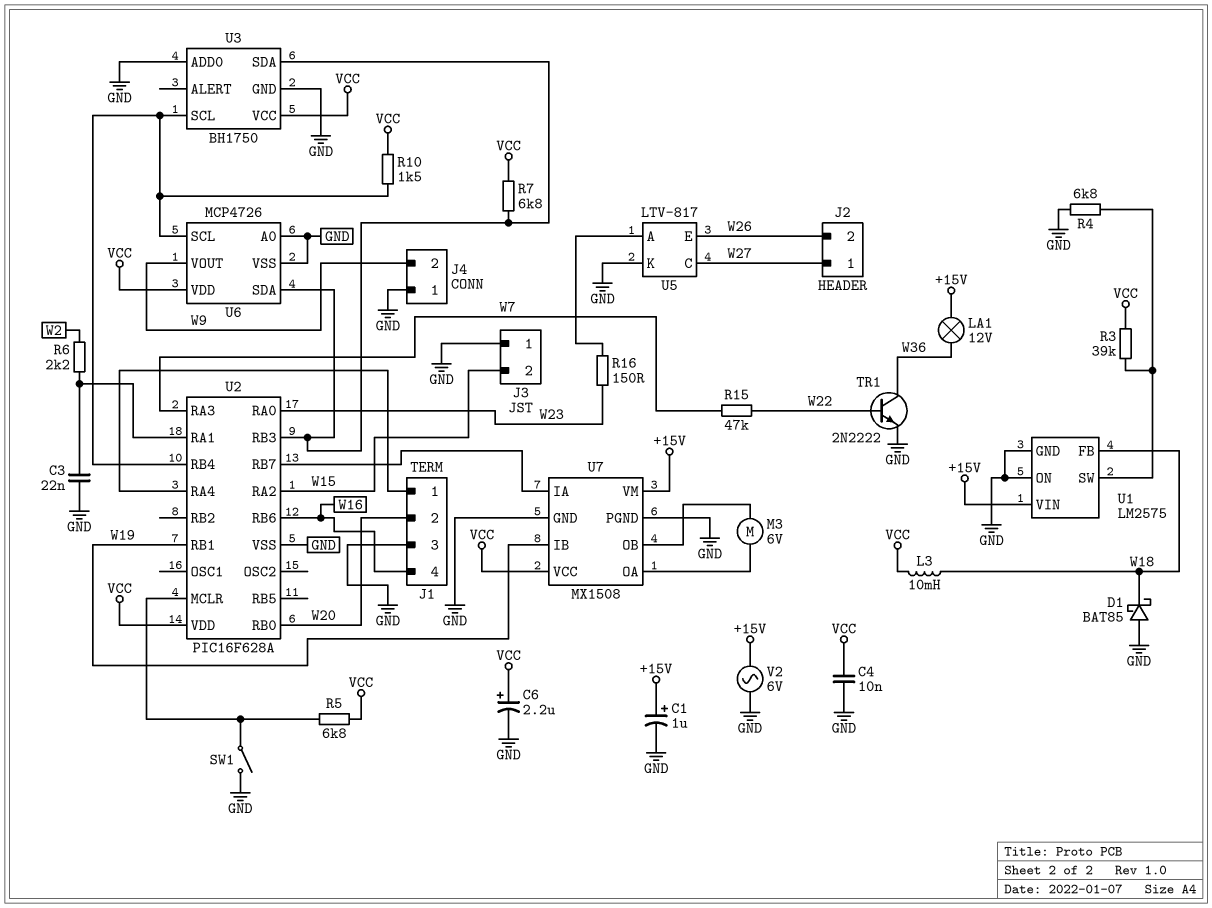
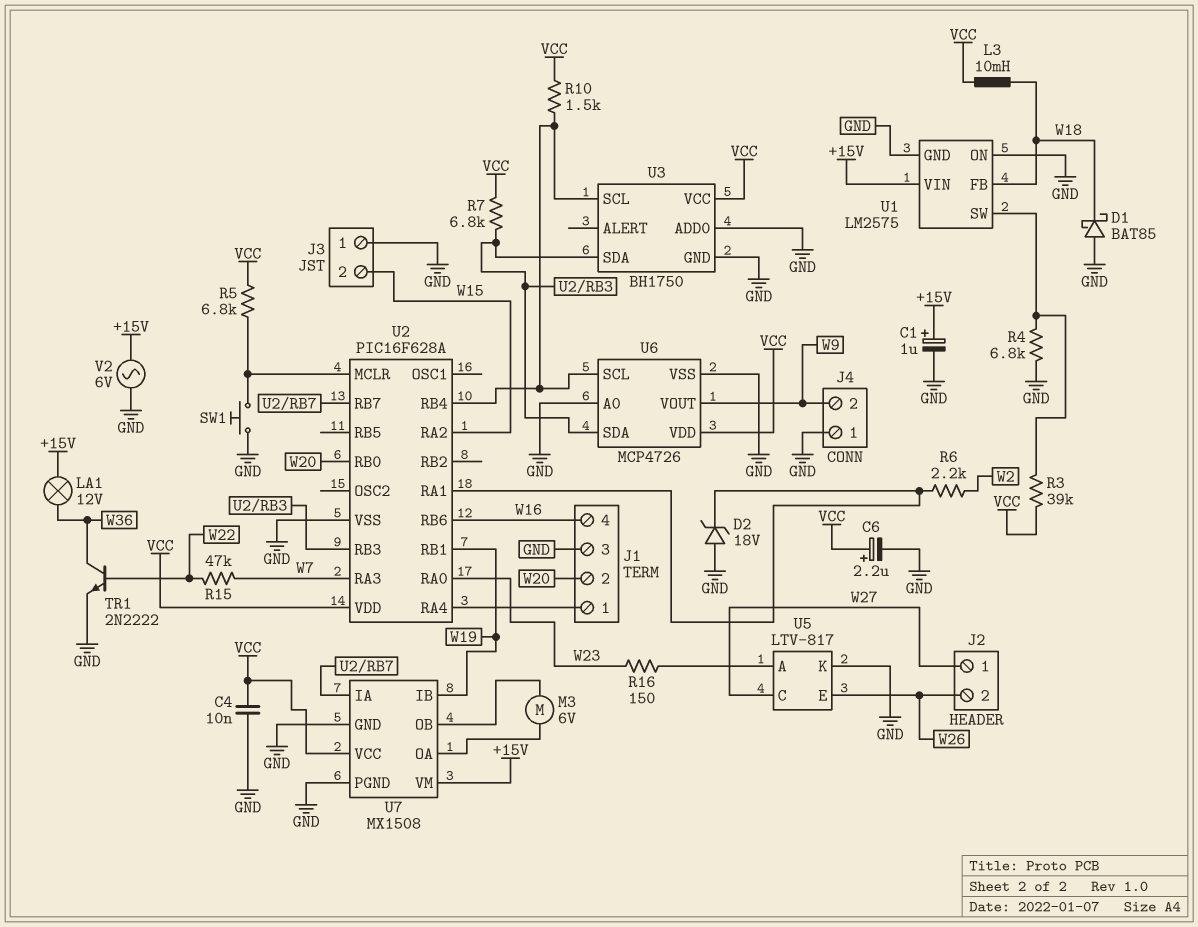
C3: 22nF (GND, U2/RA1) -> none
D2: none -> zener 18V (A GND, K U2/RA1)
SW1: switch (GND, U2/MCLR) -> button (GND, U2/MCLR)

